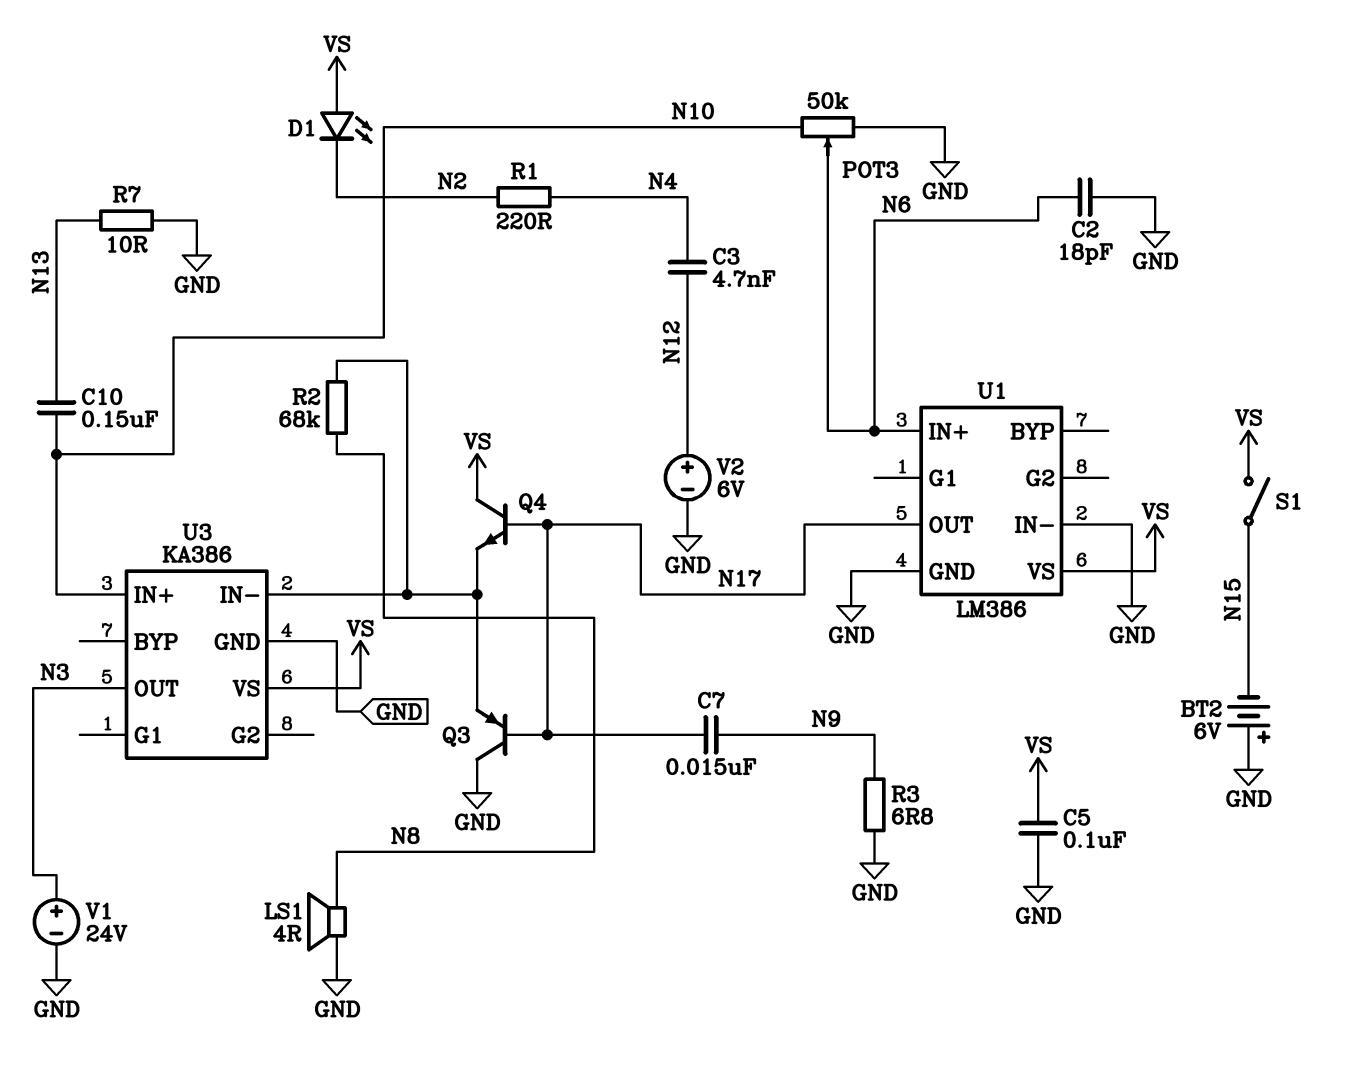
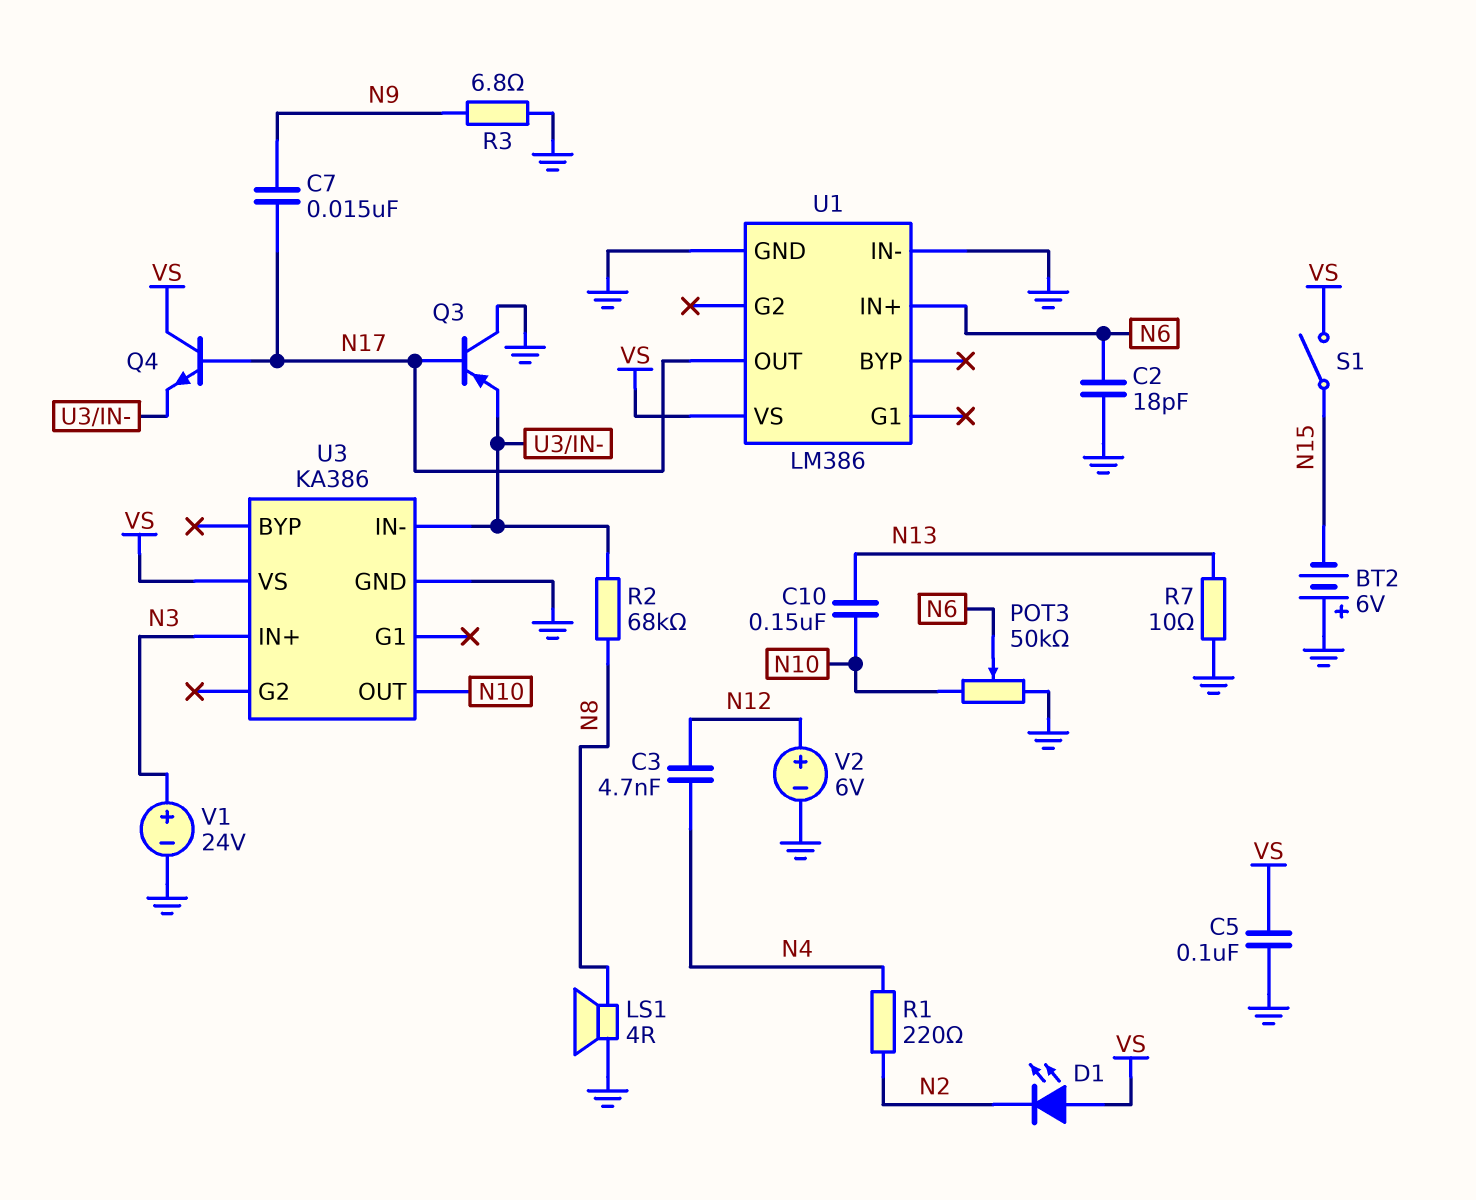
U3 pin IN+: N10 -> N3
U3 pin OUT: N3 -> N10

